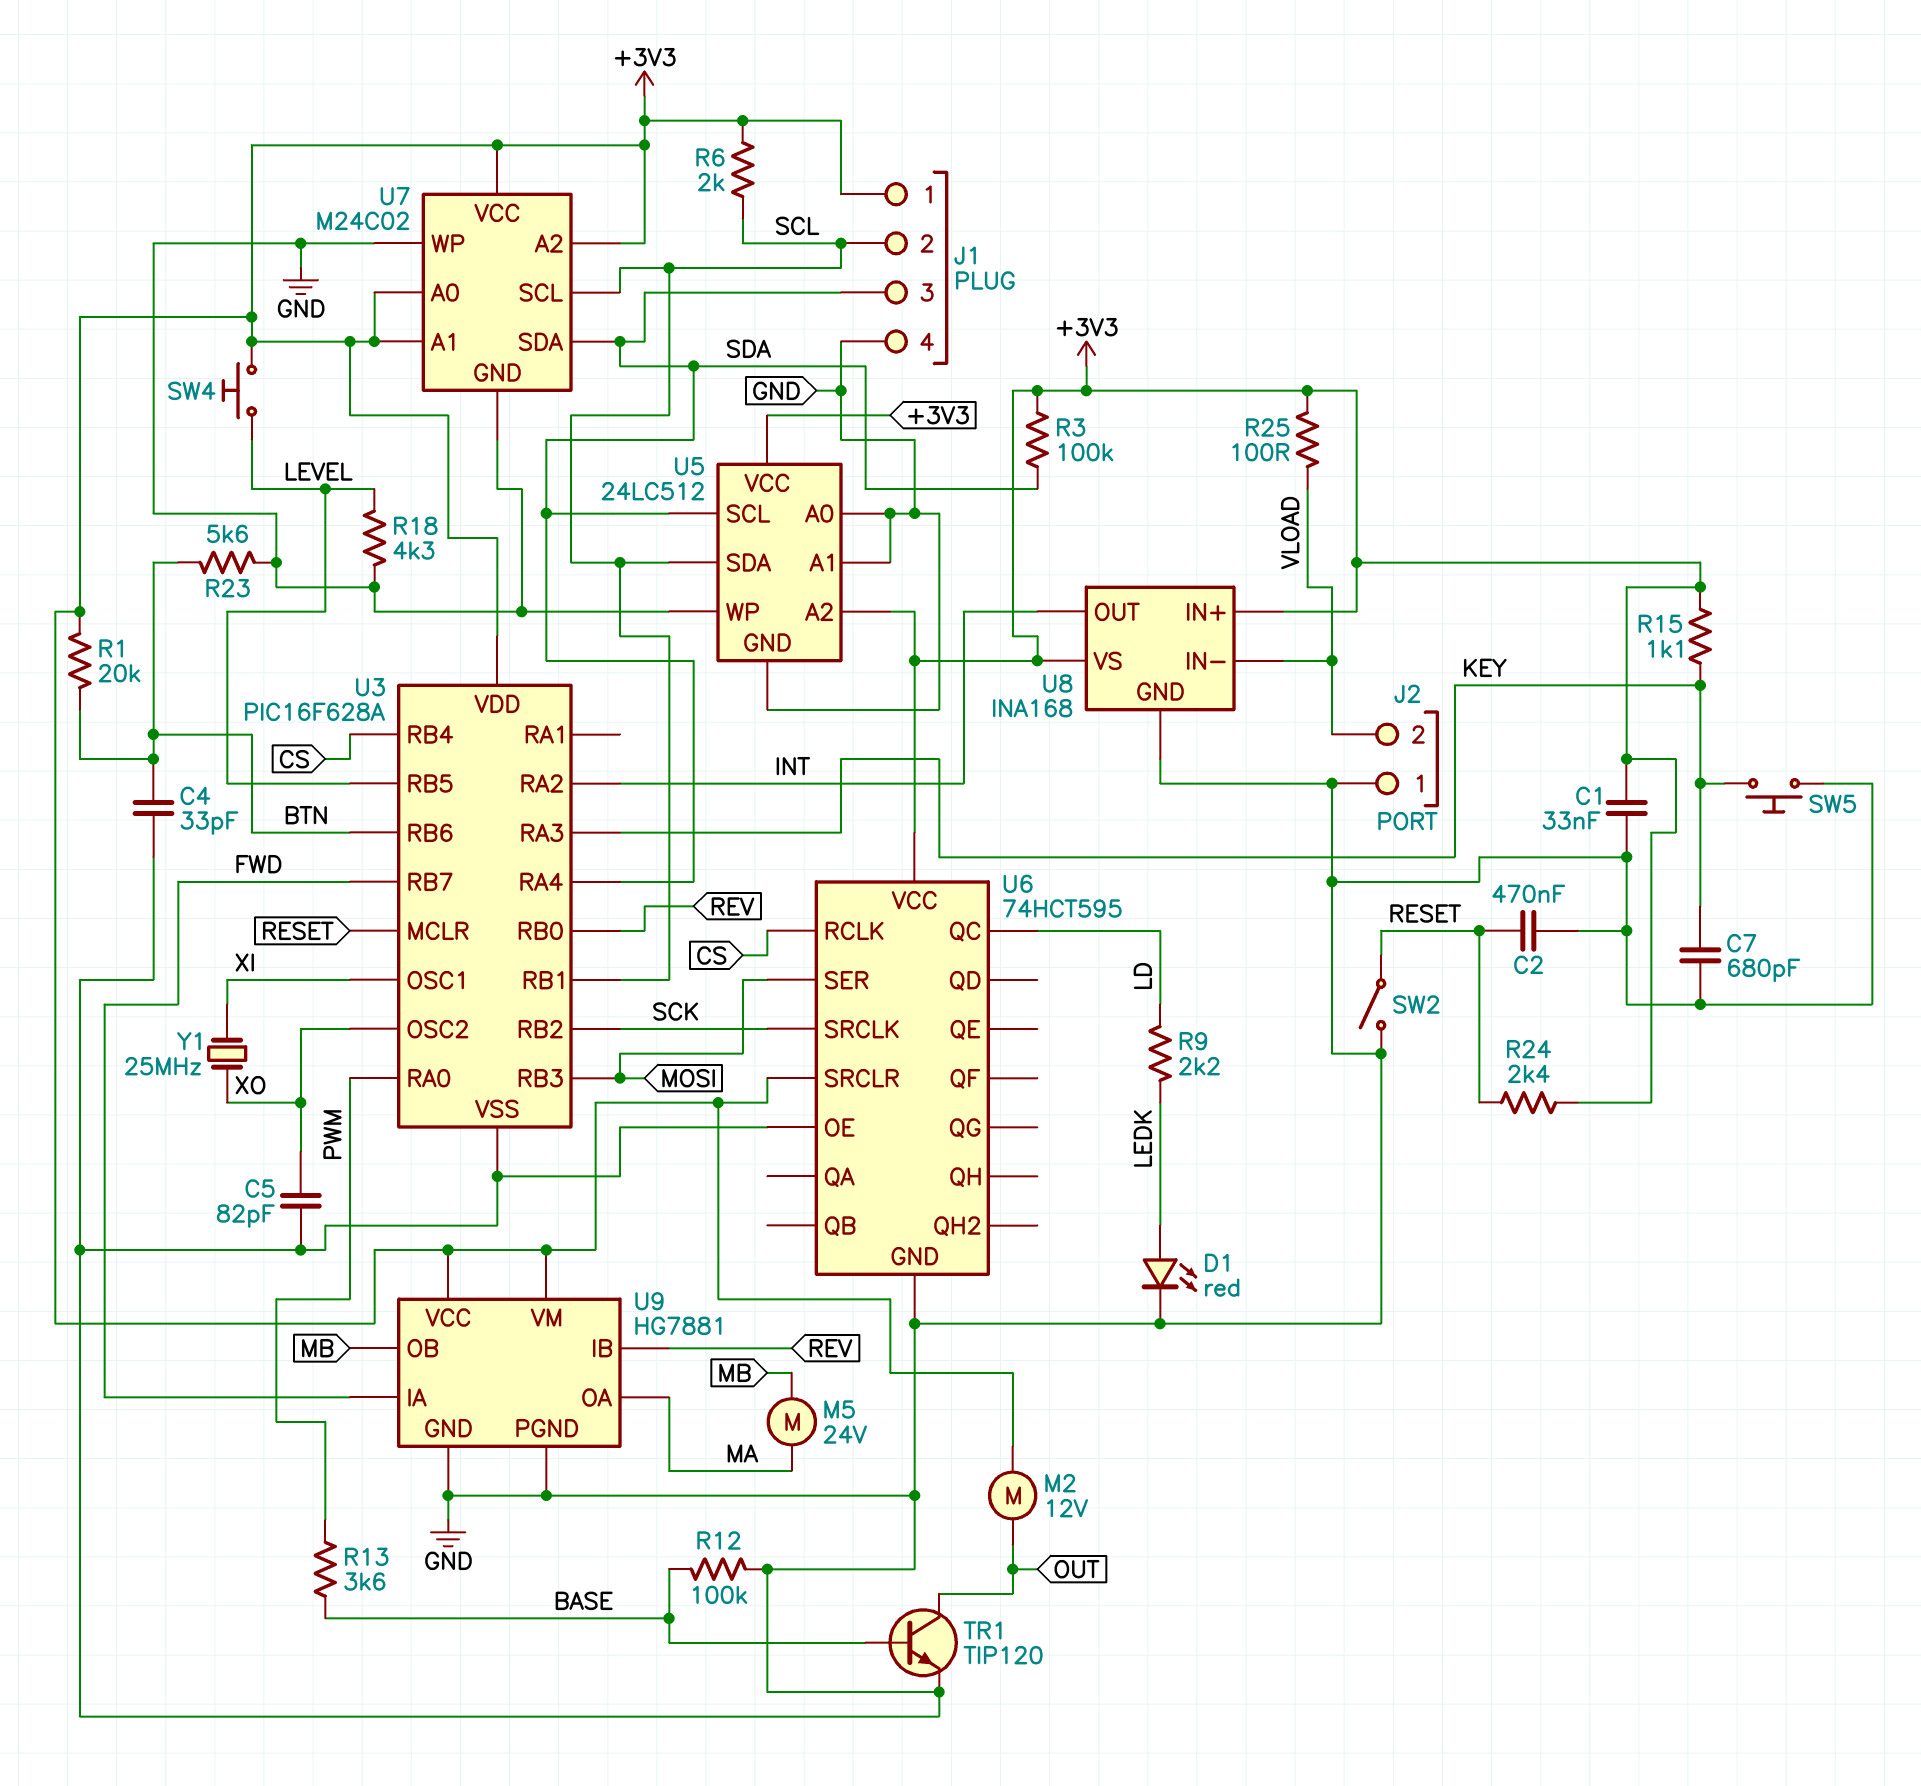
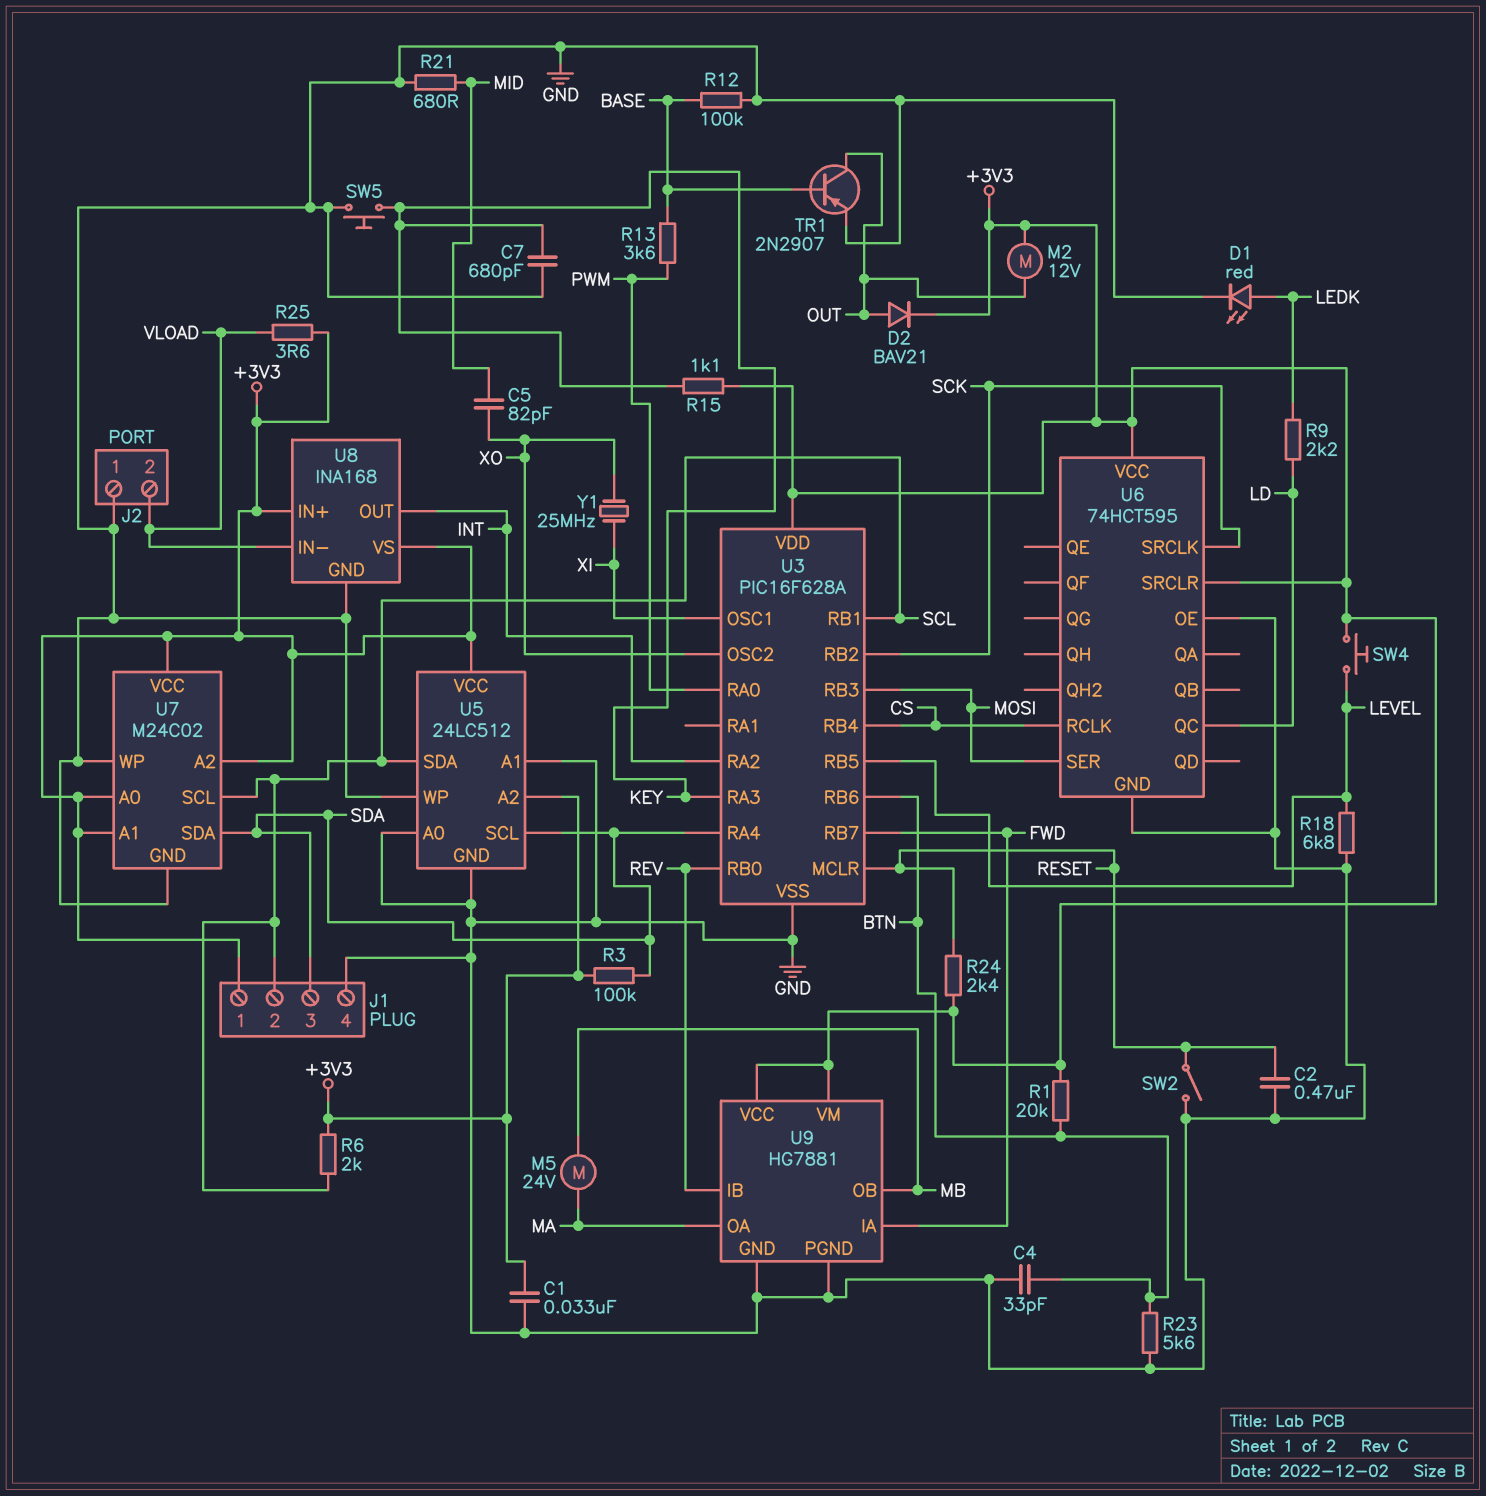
C5: 82pF (GND, XO) -> 82pF (MID, XO)
D2: none -> diode BAV21 (A OUT, K +3V3)
R18: 4.3k (GND, LEVEL) -> 6.8k (GND, LEVEL)
R21: none -> 680 (GND, MID)
R25: 100 (+3V3, VLOAD) -> 3.6 (+3V3, VLOAD)
TR1: NPN TIP120 (B BASE, C OUT, E GND) -> PNP 2N2907 (B BASE, C OUT, E GND)

